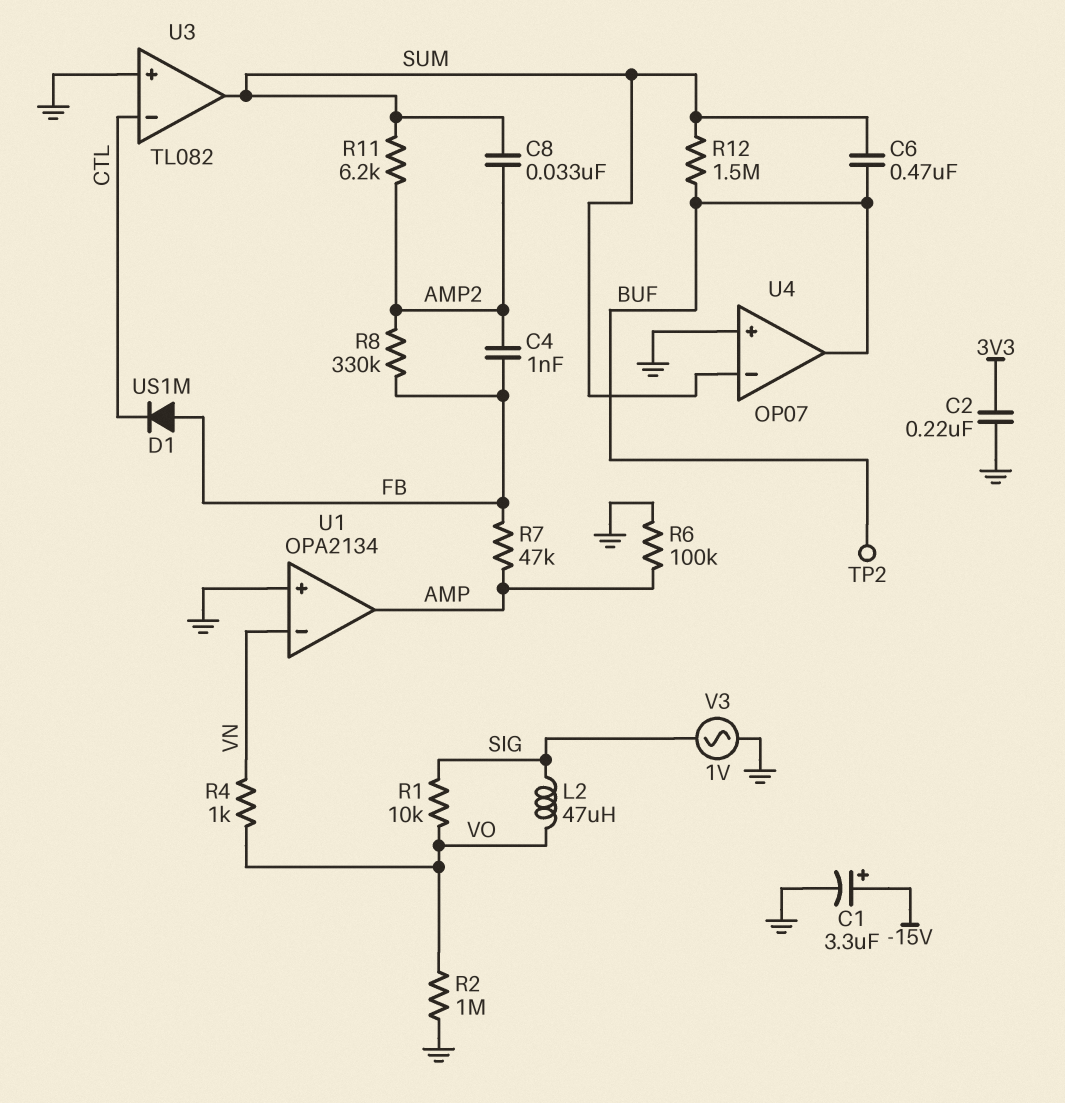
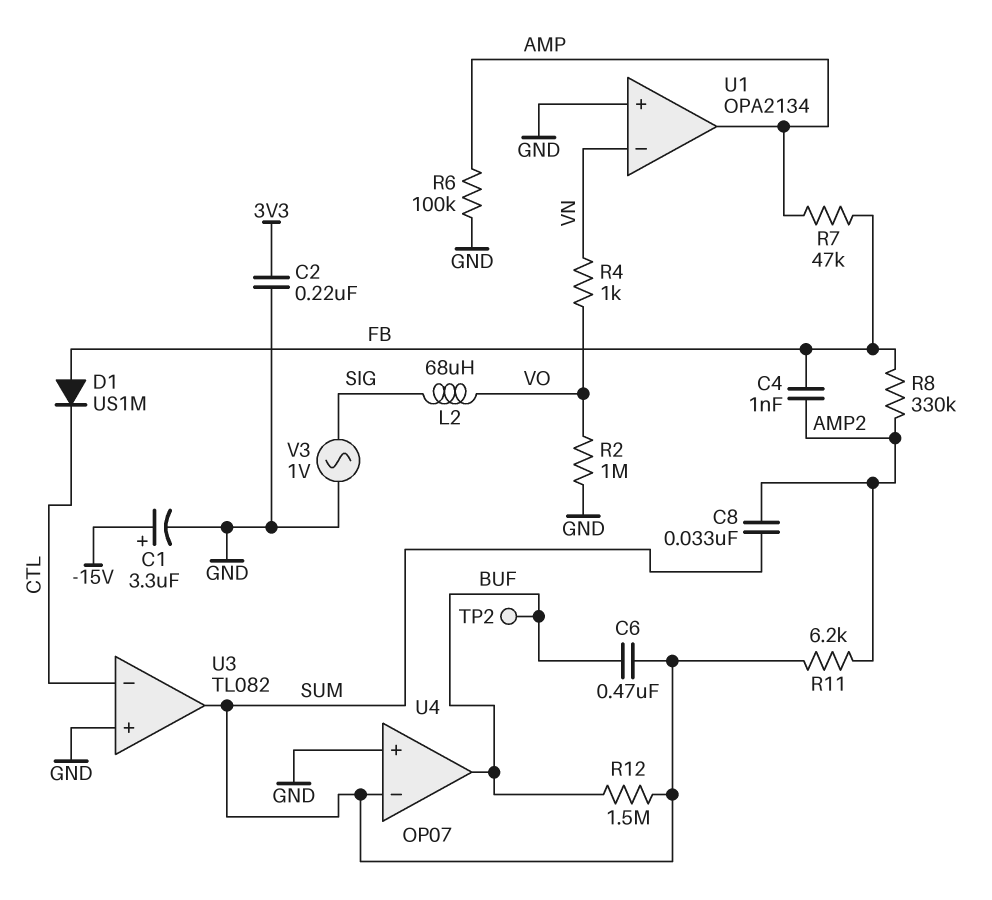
L2: 47uH (SIG, VO) -> 68uH (SIG, VO)
R1: 10k (SIG, VO) -> none

